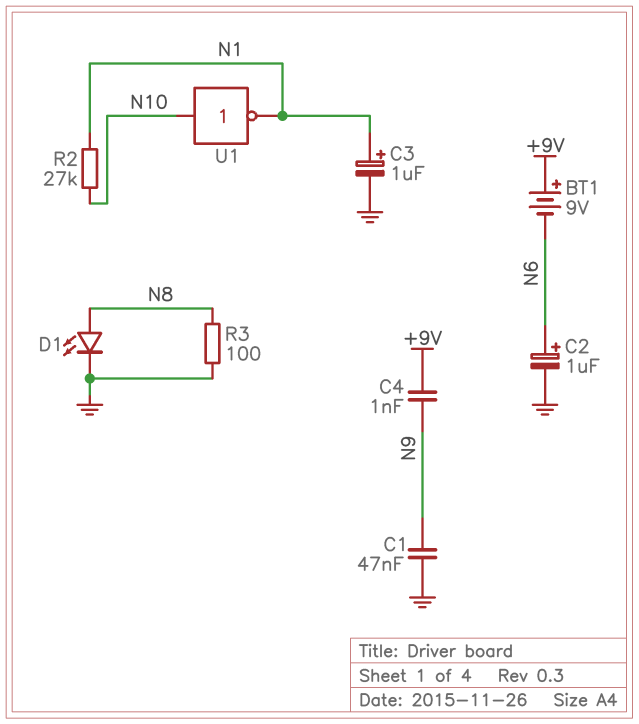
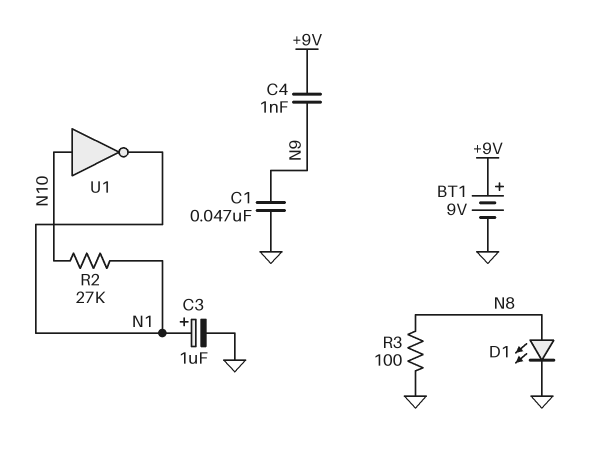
BT1: 9V (plus +9V, minus N6) -> 9V (plus +9V, minus GND)
C2: 1uF (plus N6, minus GND) -> none

